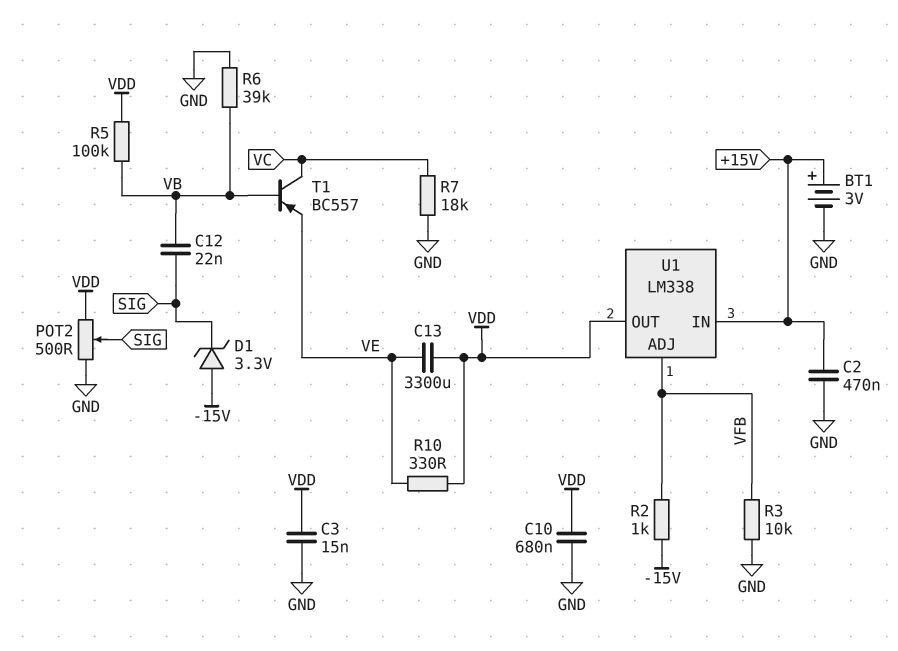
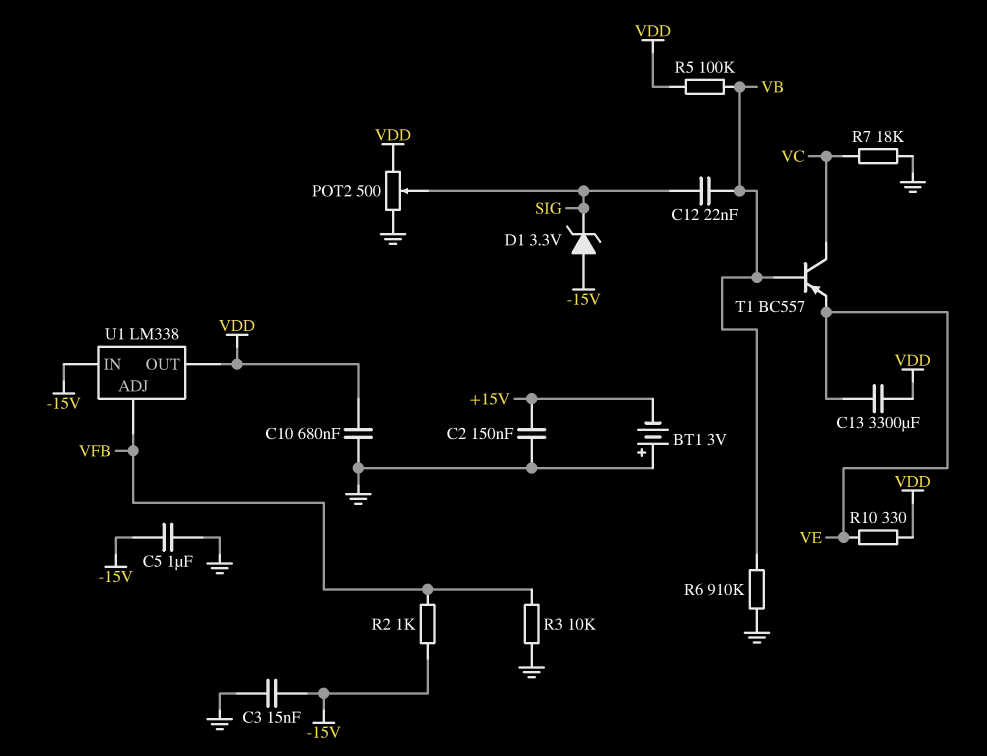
BT1: 3V (plus +15V, minus GND) -> 3V (plus GND, minus +15V)
C2: 470nF (+15V, GND) -> 150nF (+15V, GND)
C3: 15nF (GND, VDD) -> 15nF (-15V, GND)
C5: none -> 1uF (-15V, GND)
R6: 39k (GND, VB) -> 910k (GND, VB)
U1 pin IN: +15V -> -15V

